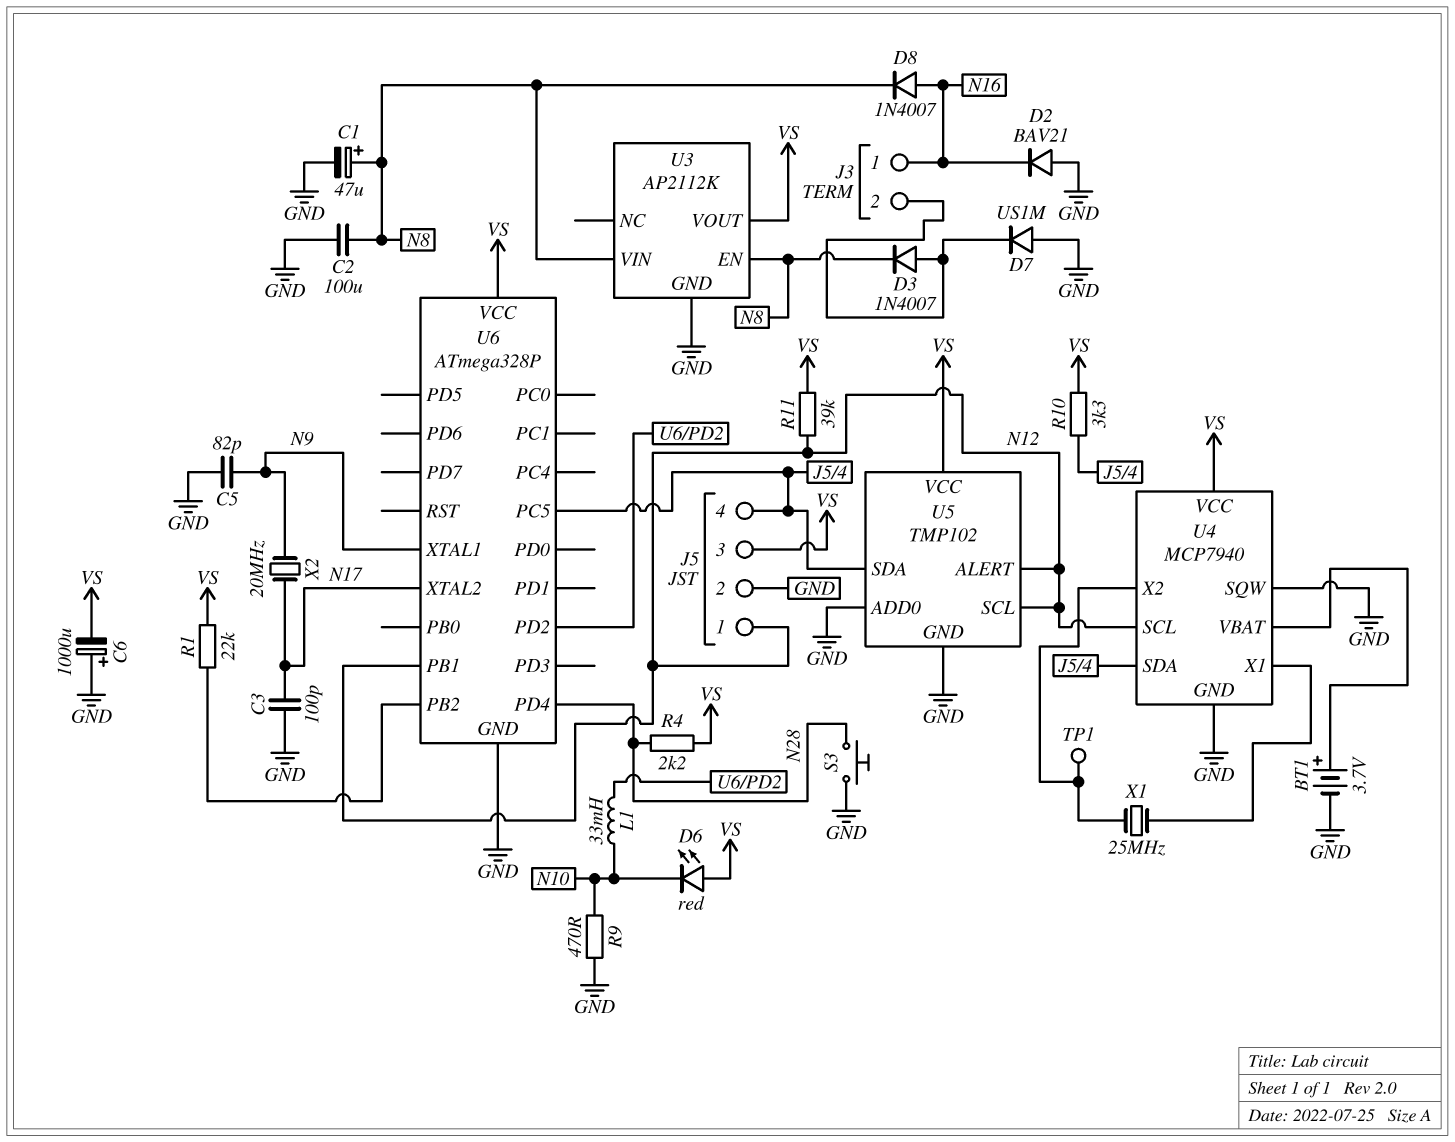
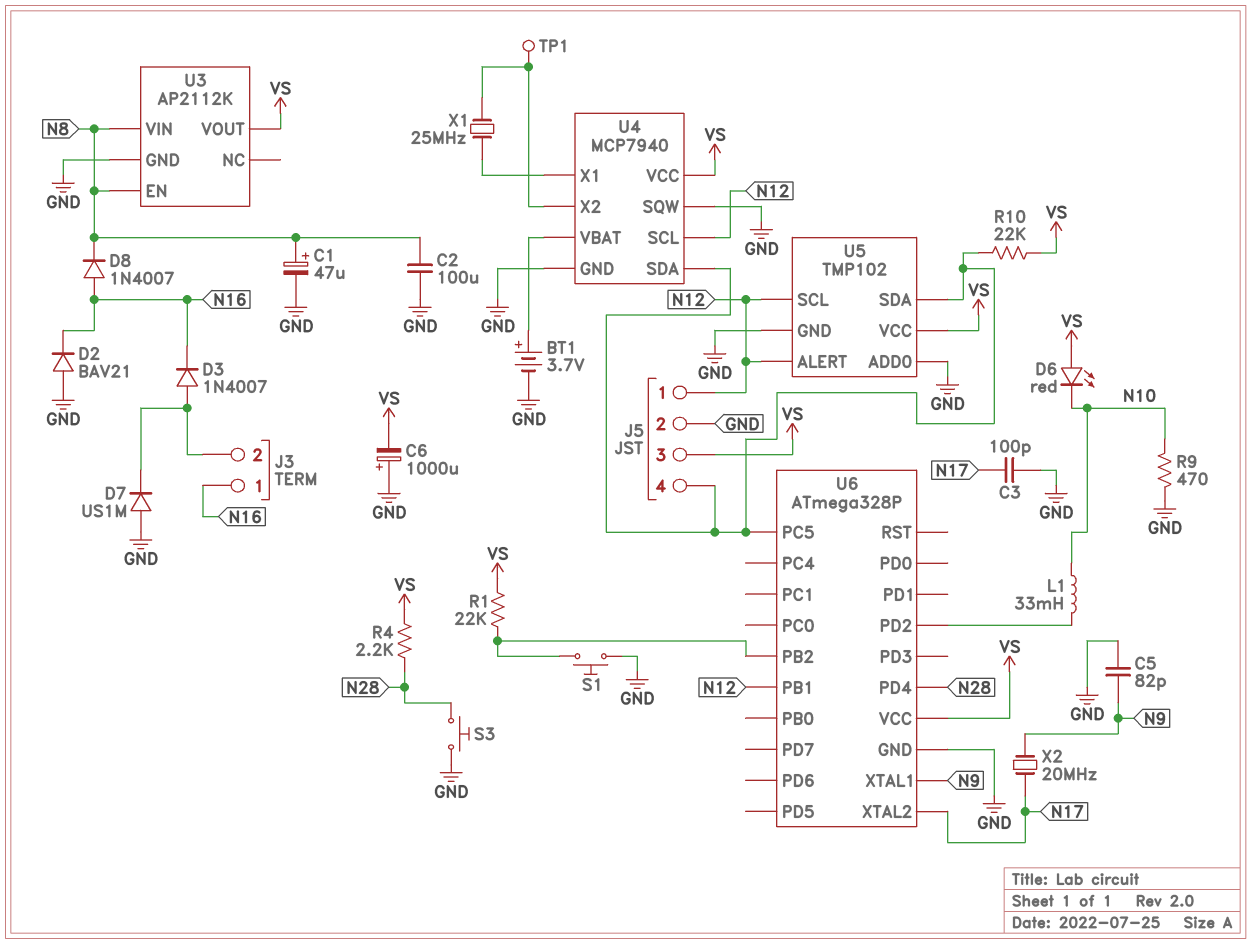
D3: diode 1N4007 (A J3/2, K N8) -> diode 1N4007 (A J3/2, K N16)
R10: 3.3k (J5/4, VS) -> 22k (J5/4, VS)
R11: 39k (N12, VS) -> none
S1: none -> button (GND, U6/PB2)

